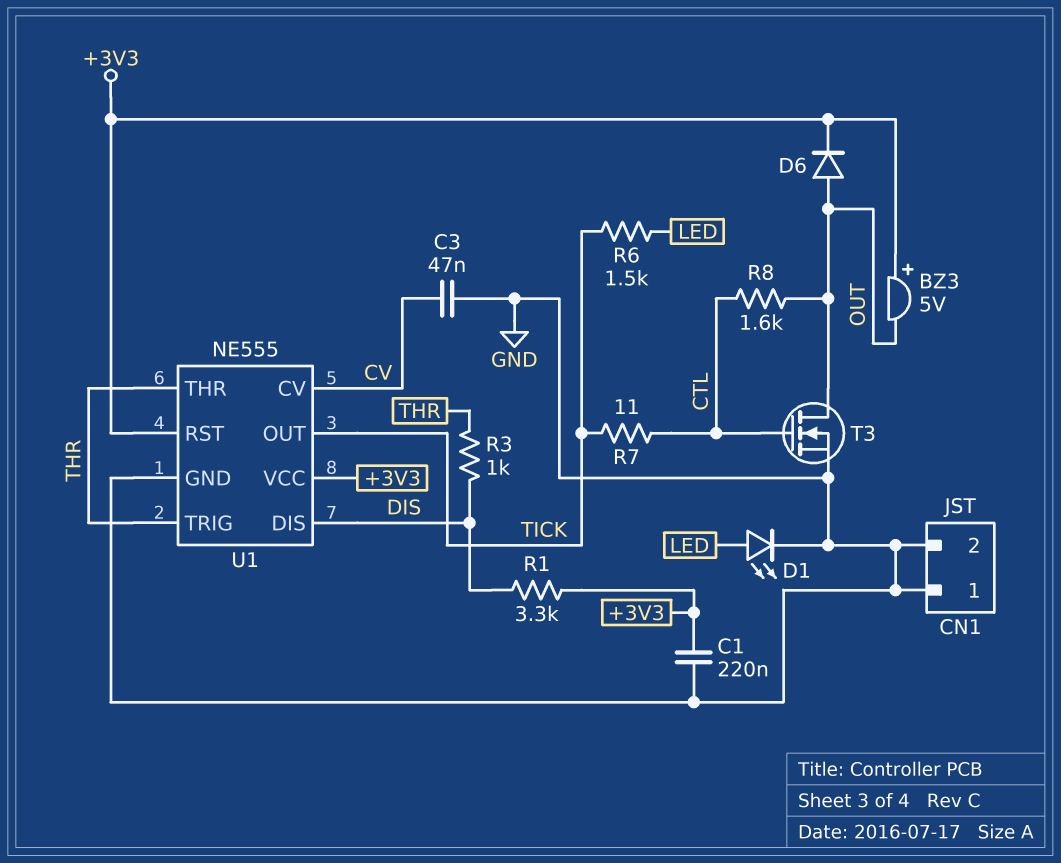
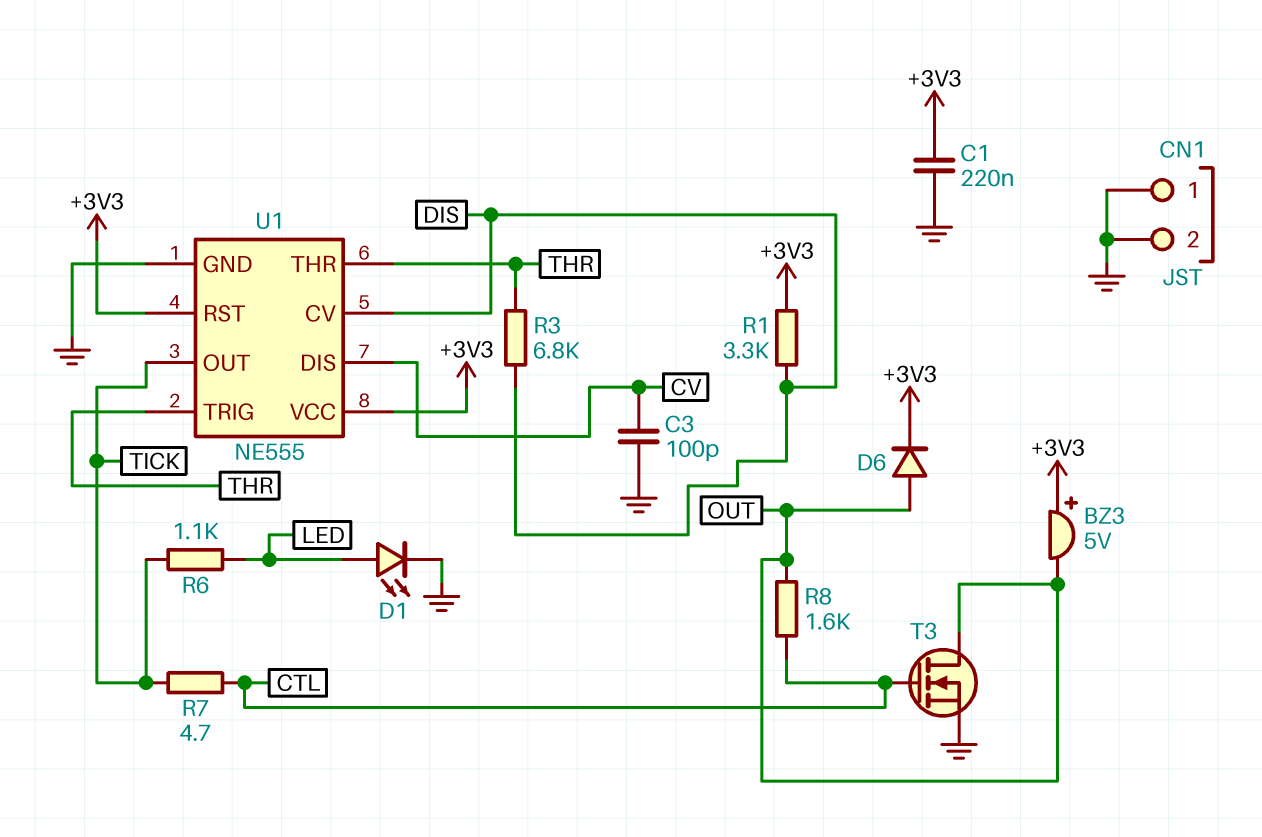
C3: 47nF (CV, GND) -> 100pF (CV, GND)
R3: 1k (DIS, THR) -> 6.8k (DIS, THR)
R6: 1.5k (LED, TICK) -> 1.1k (LED, TICK)
R7: 11 (CTL, TICK) -> 4.7 (CTL, TICK)
U1 pin CV: CV -> DIS
U1 pin DIS: DIS -> CV

